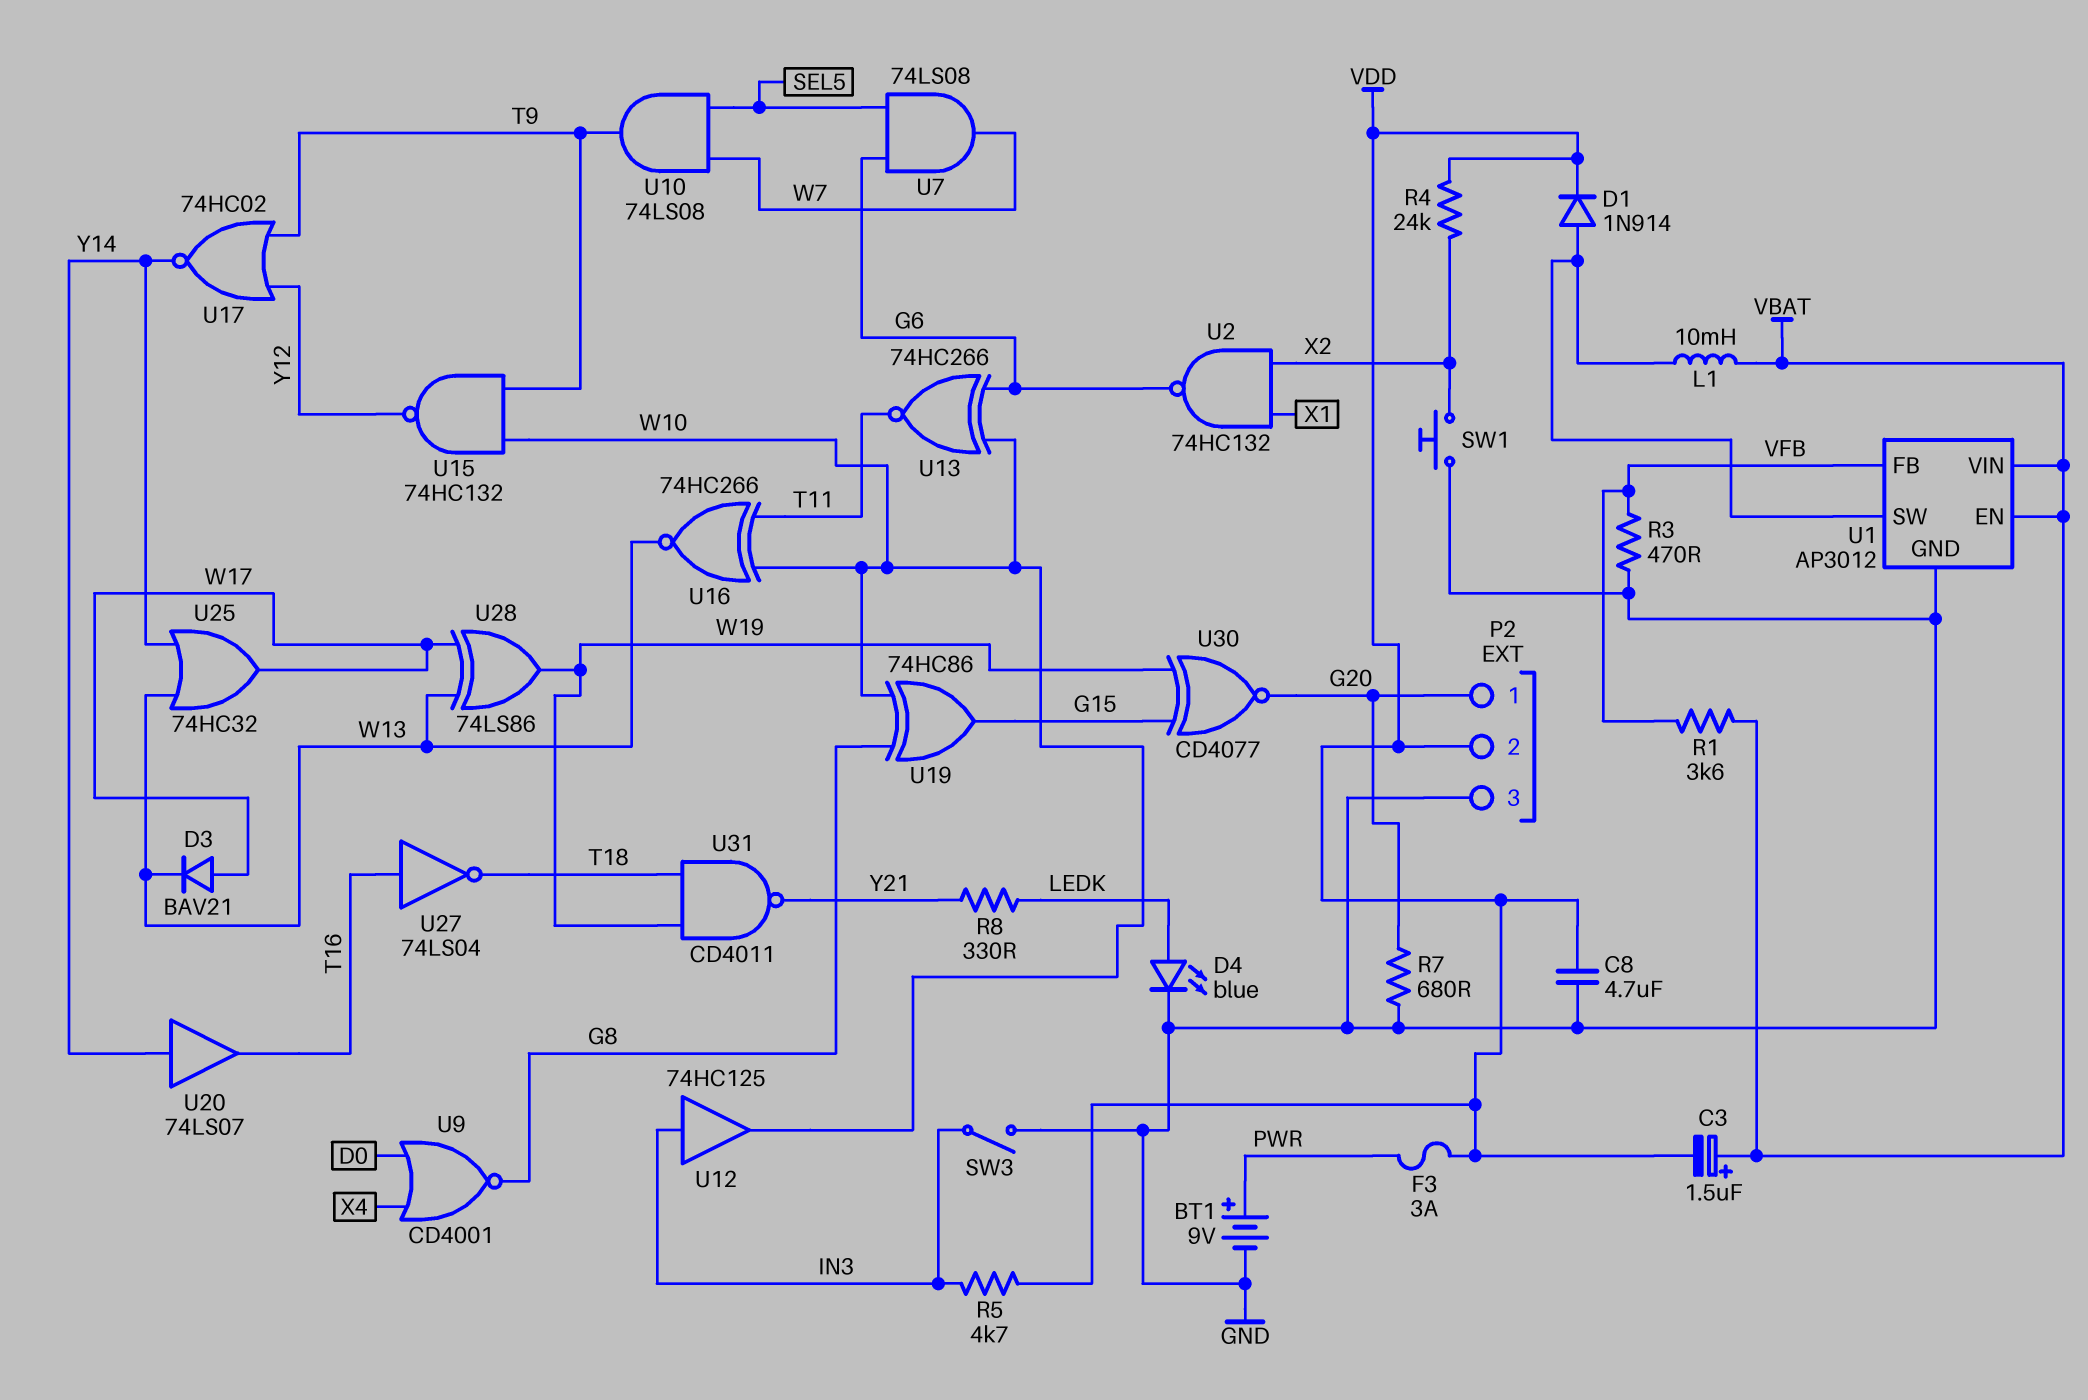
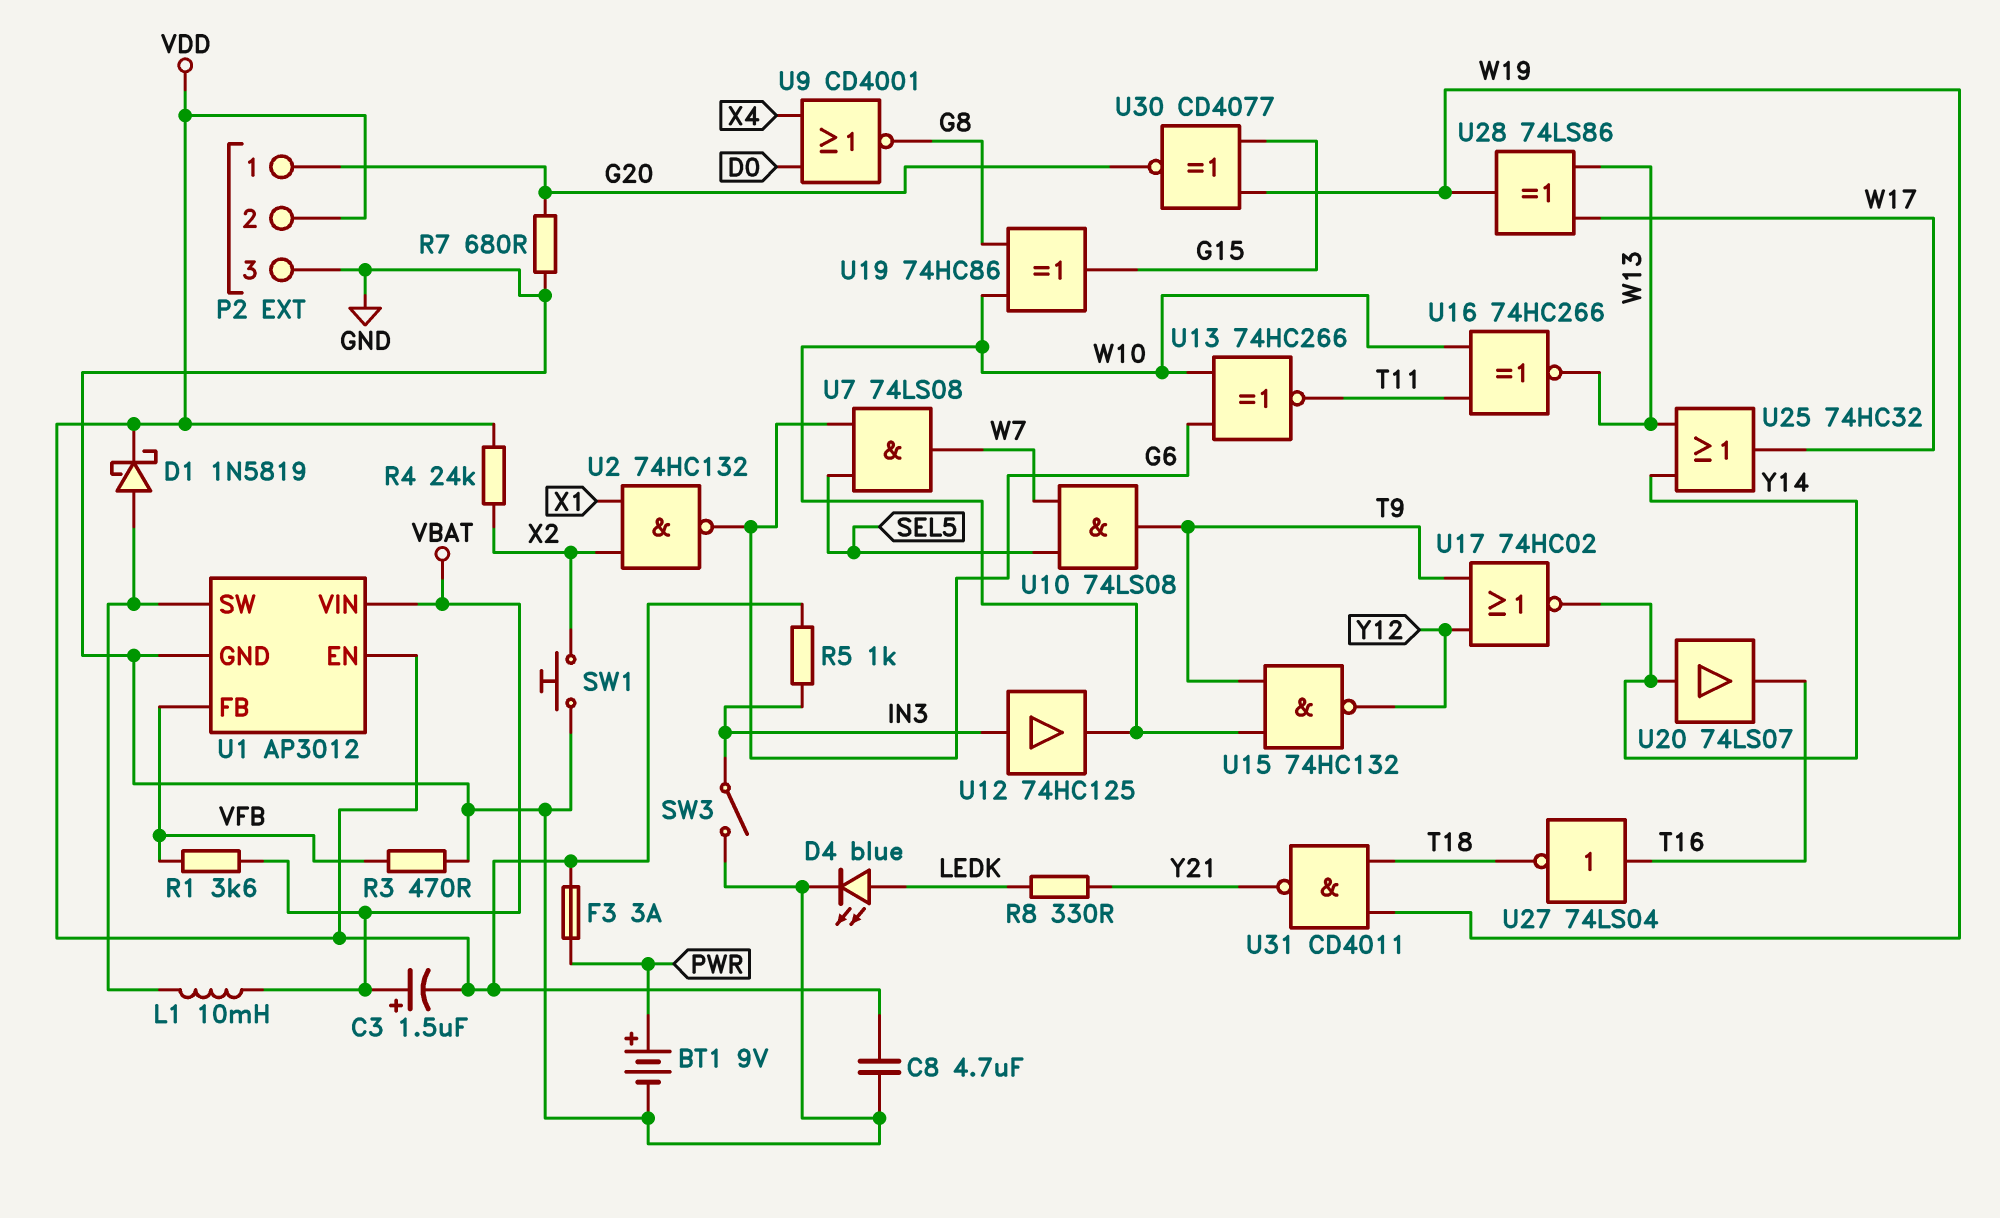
D1: diode 1N914 (A U1/SW, K VDD) -> schottky 1N5819 (A U1/SW, K VDD)
D3: diode BAV21 (A W17, K W13) -> none
R5: 4.7k (IN3, VDD) -> 1k (IN3, VDD)
U1 pin EN: VBAT -> VDD

